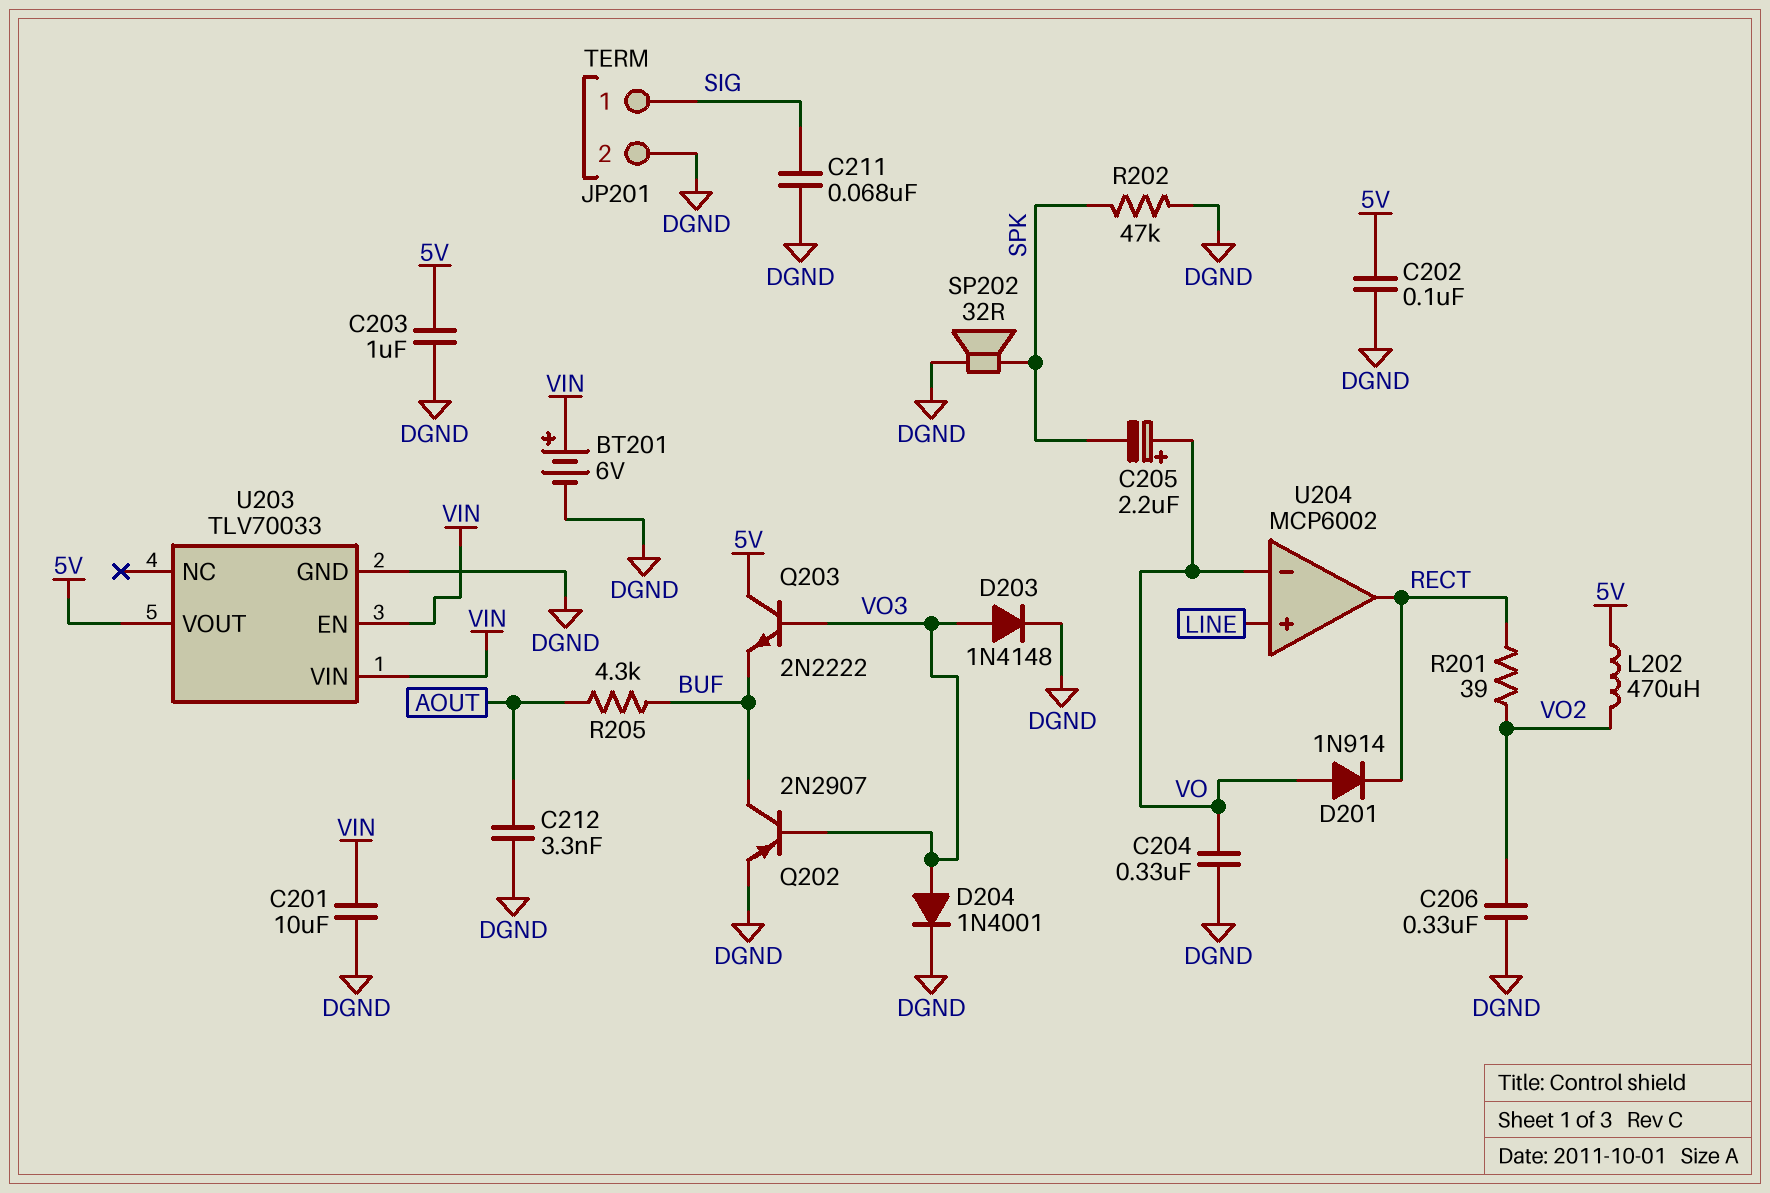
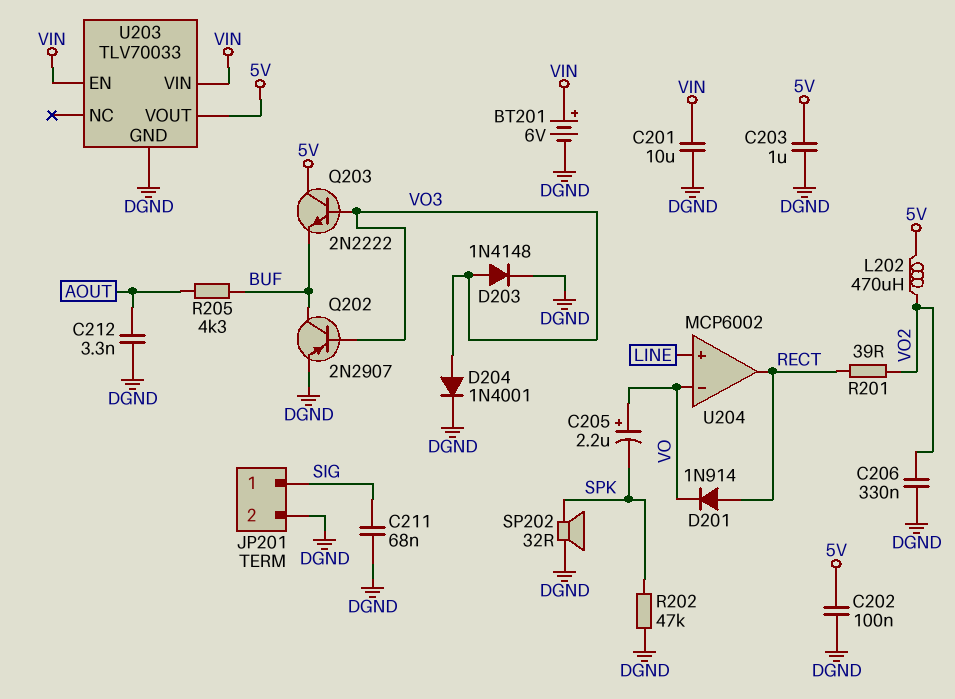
C204: 330nF (DGND, VO) -> none
D201: diode 1N914 (A VO, K RECT) -> diode 1N914 (A RECT, K VO)

